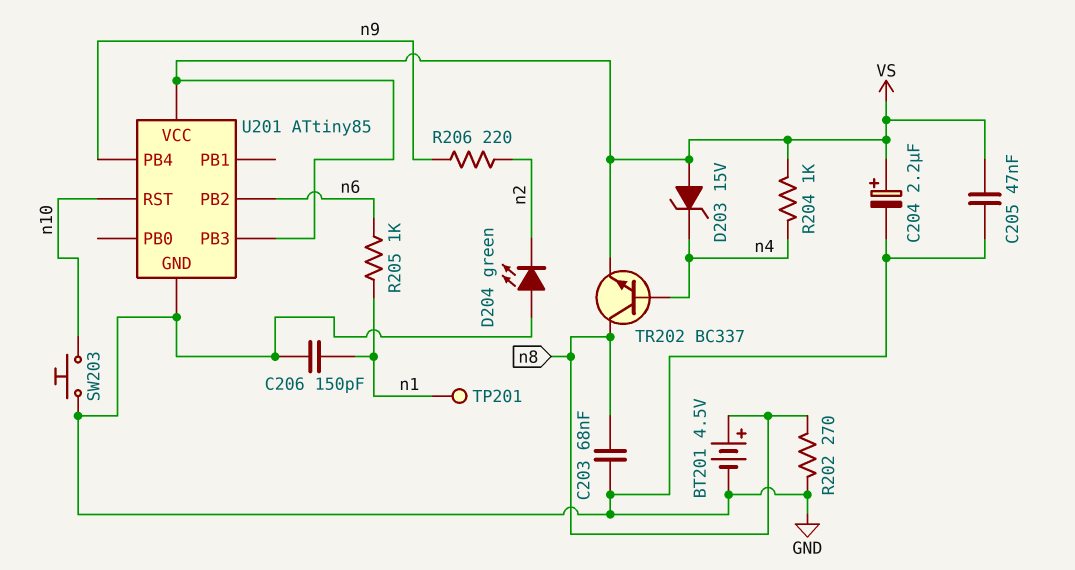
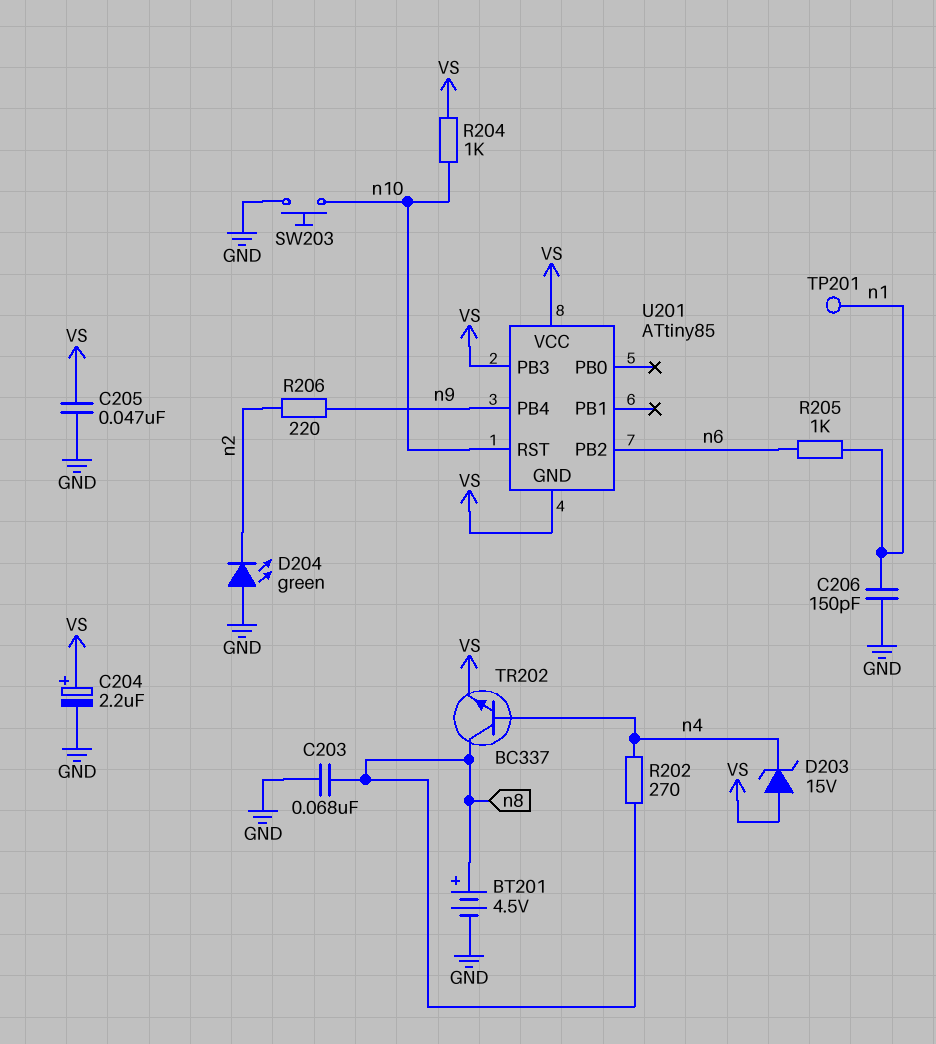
R202: 270 (GND, n8) -> 270 (n4, n8)
R204: 1k (VS, n4) -> 1k (VS, n10)
U201 pin GND: GND -> VS

